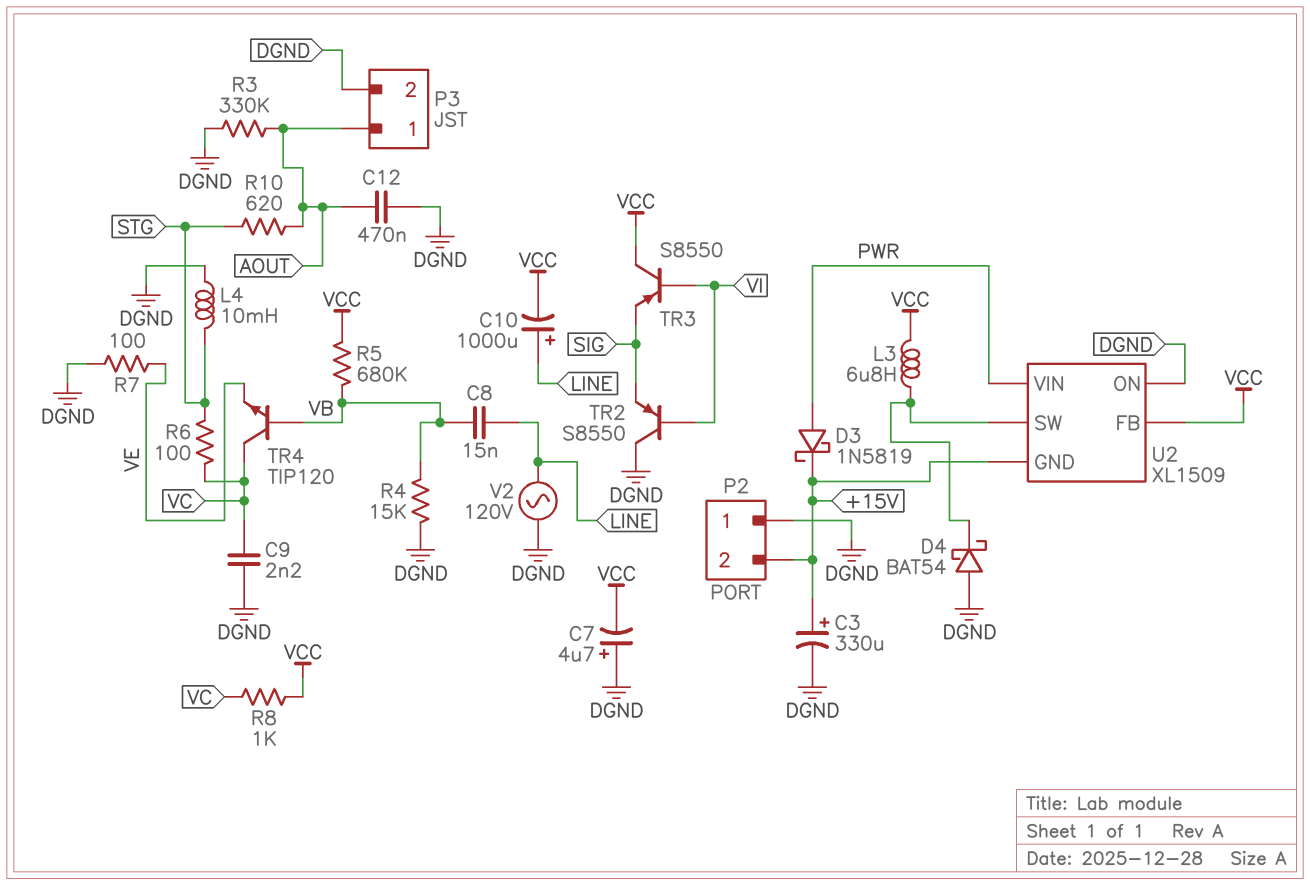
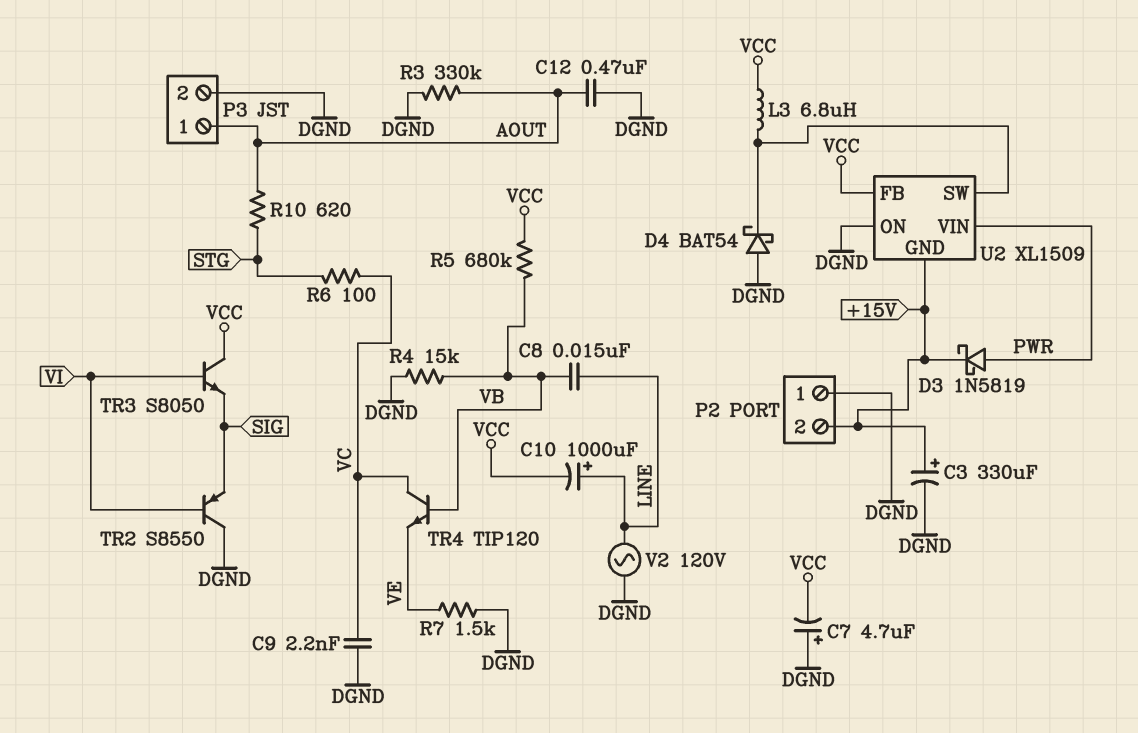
L4: 10mH (DGND, STG) -> none
R7: 100 (DGND, VE) -> 1.5k (DGND, VE)
R8: 1k (VC, VCC) -> none
TR3: PNP S8550 (B VI, C VCC, E SIG) -> NPN S8050 (B VI, C VCC, E SIG)

